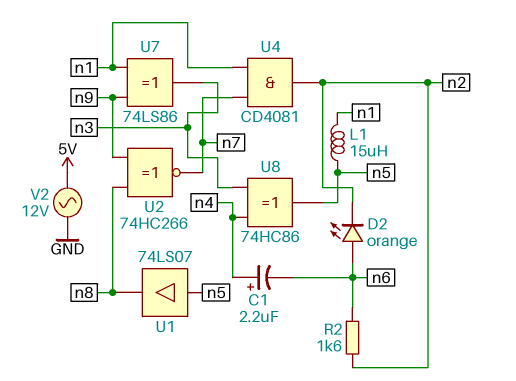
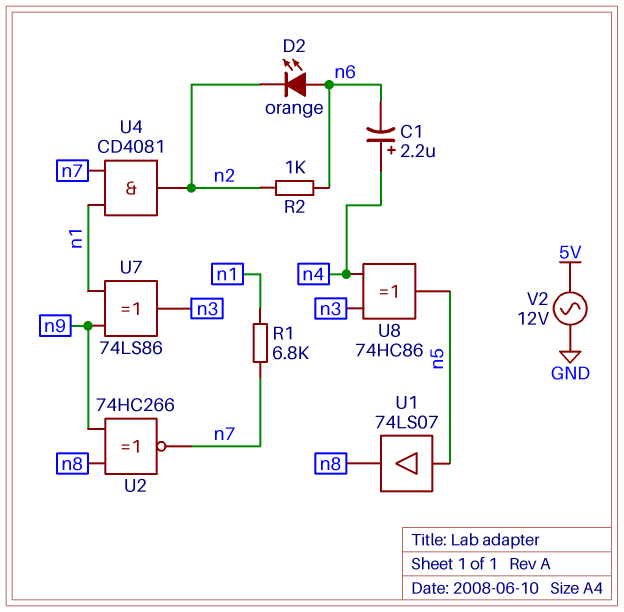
L1: 15uH (n1, n5) -> none
R1: none -> 6.8k (n1, n7)
R2: 1.6k (n2, n6) -> 1k (n2, n6)

